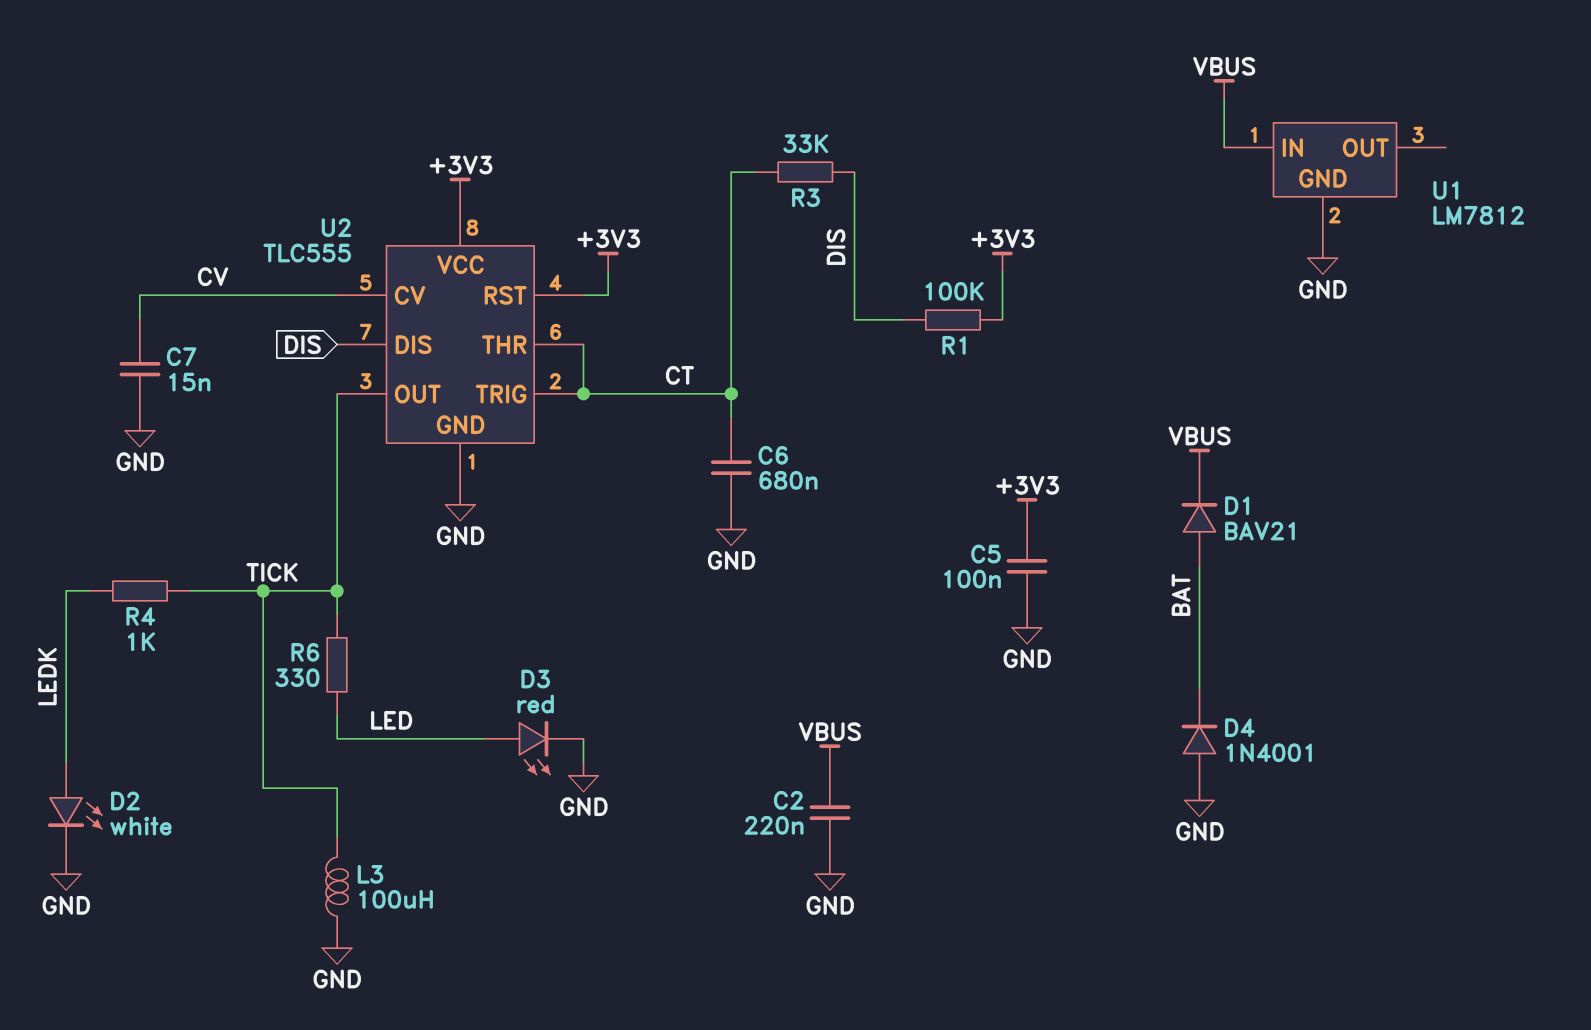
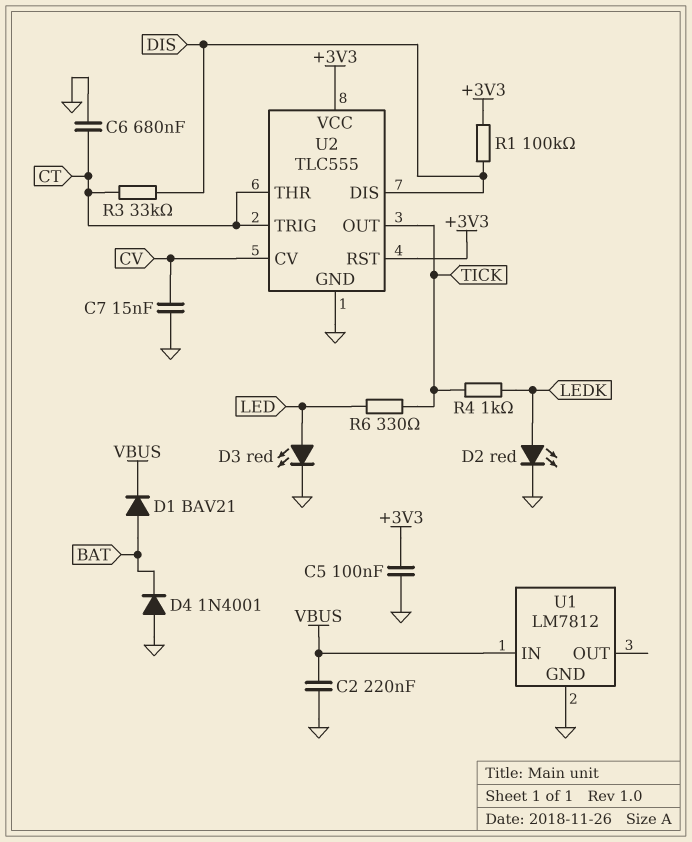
D2: LED white (A LEDK, K GND) -> LED red (A LEDK, K GND)
L3: 100uH (GND, TICK) -> none

